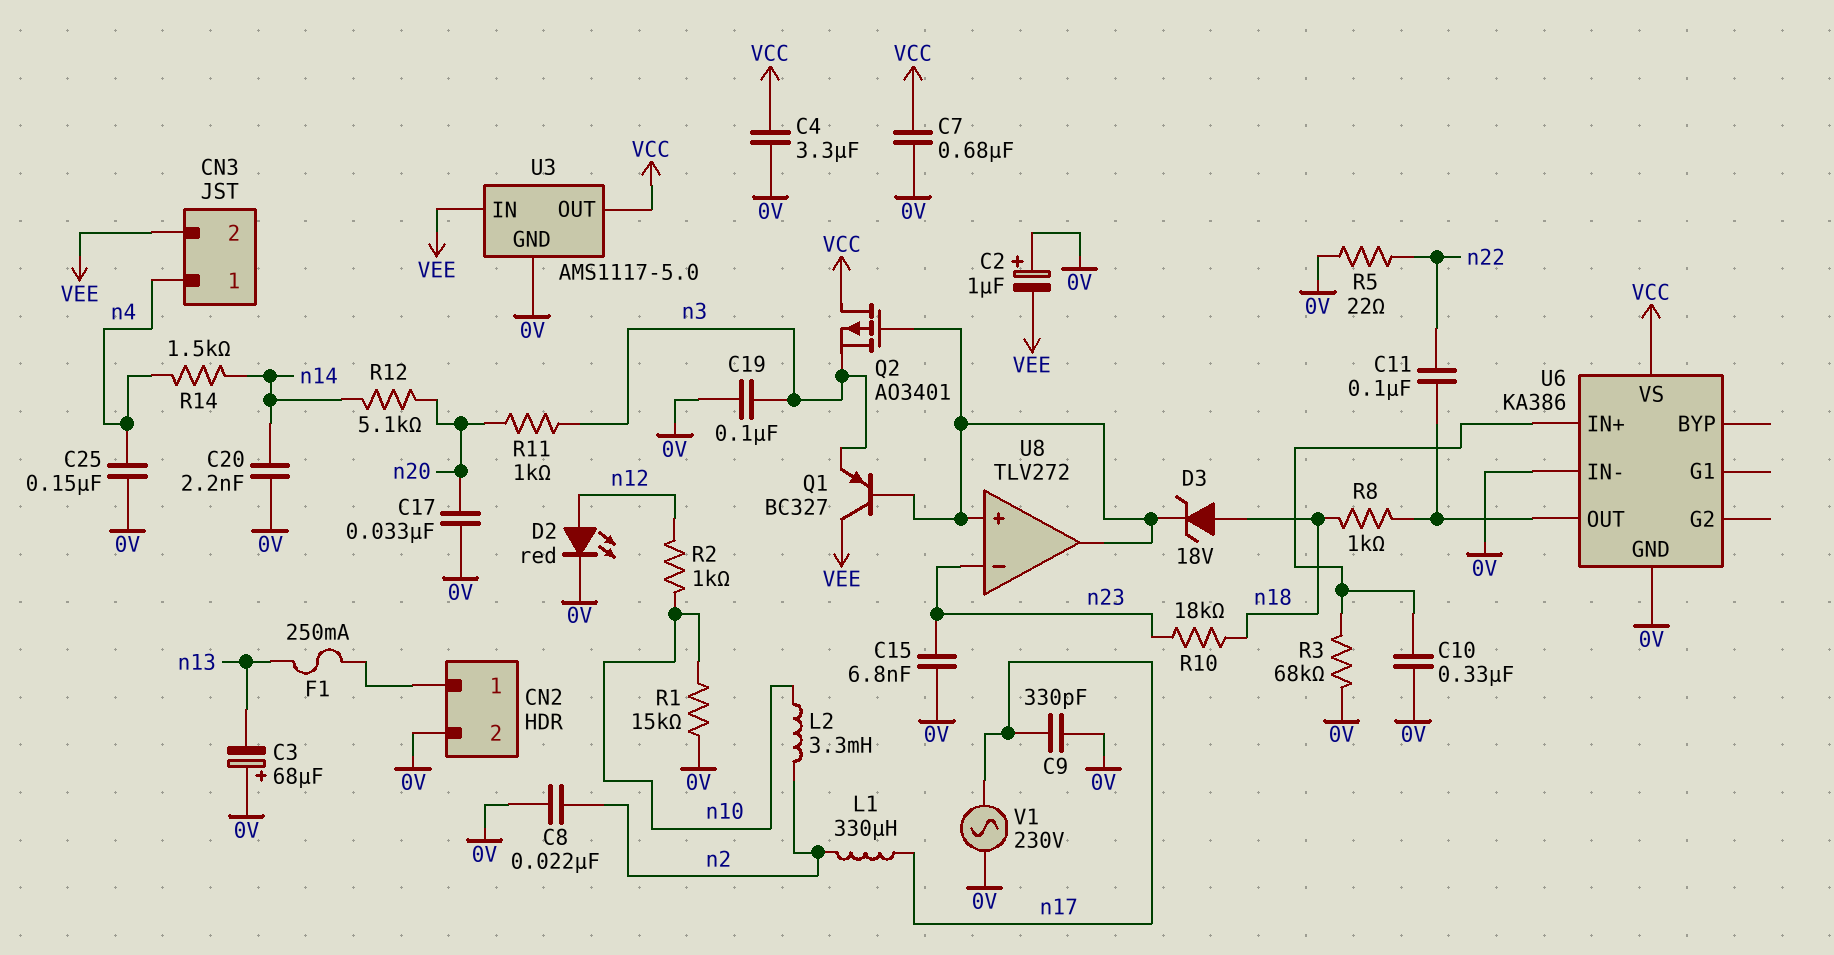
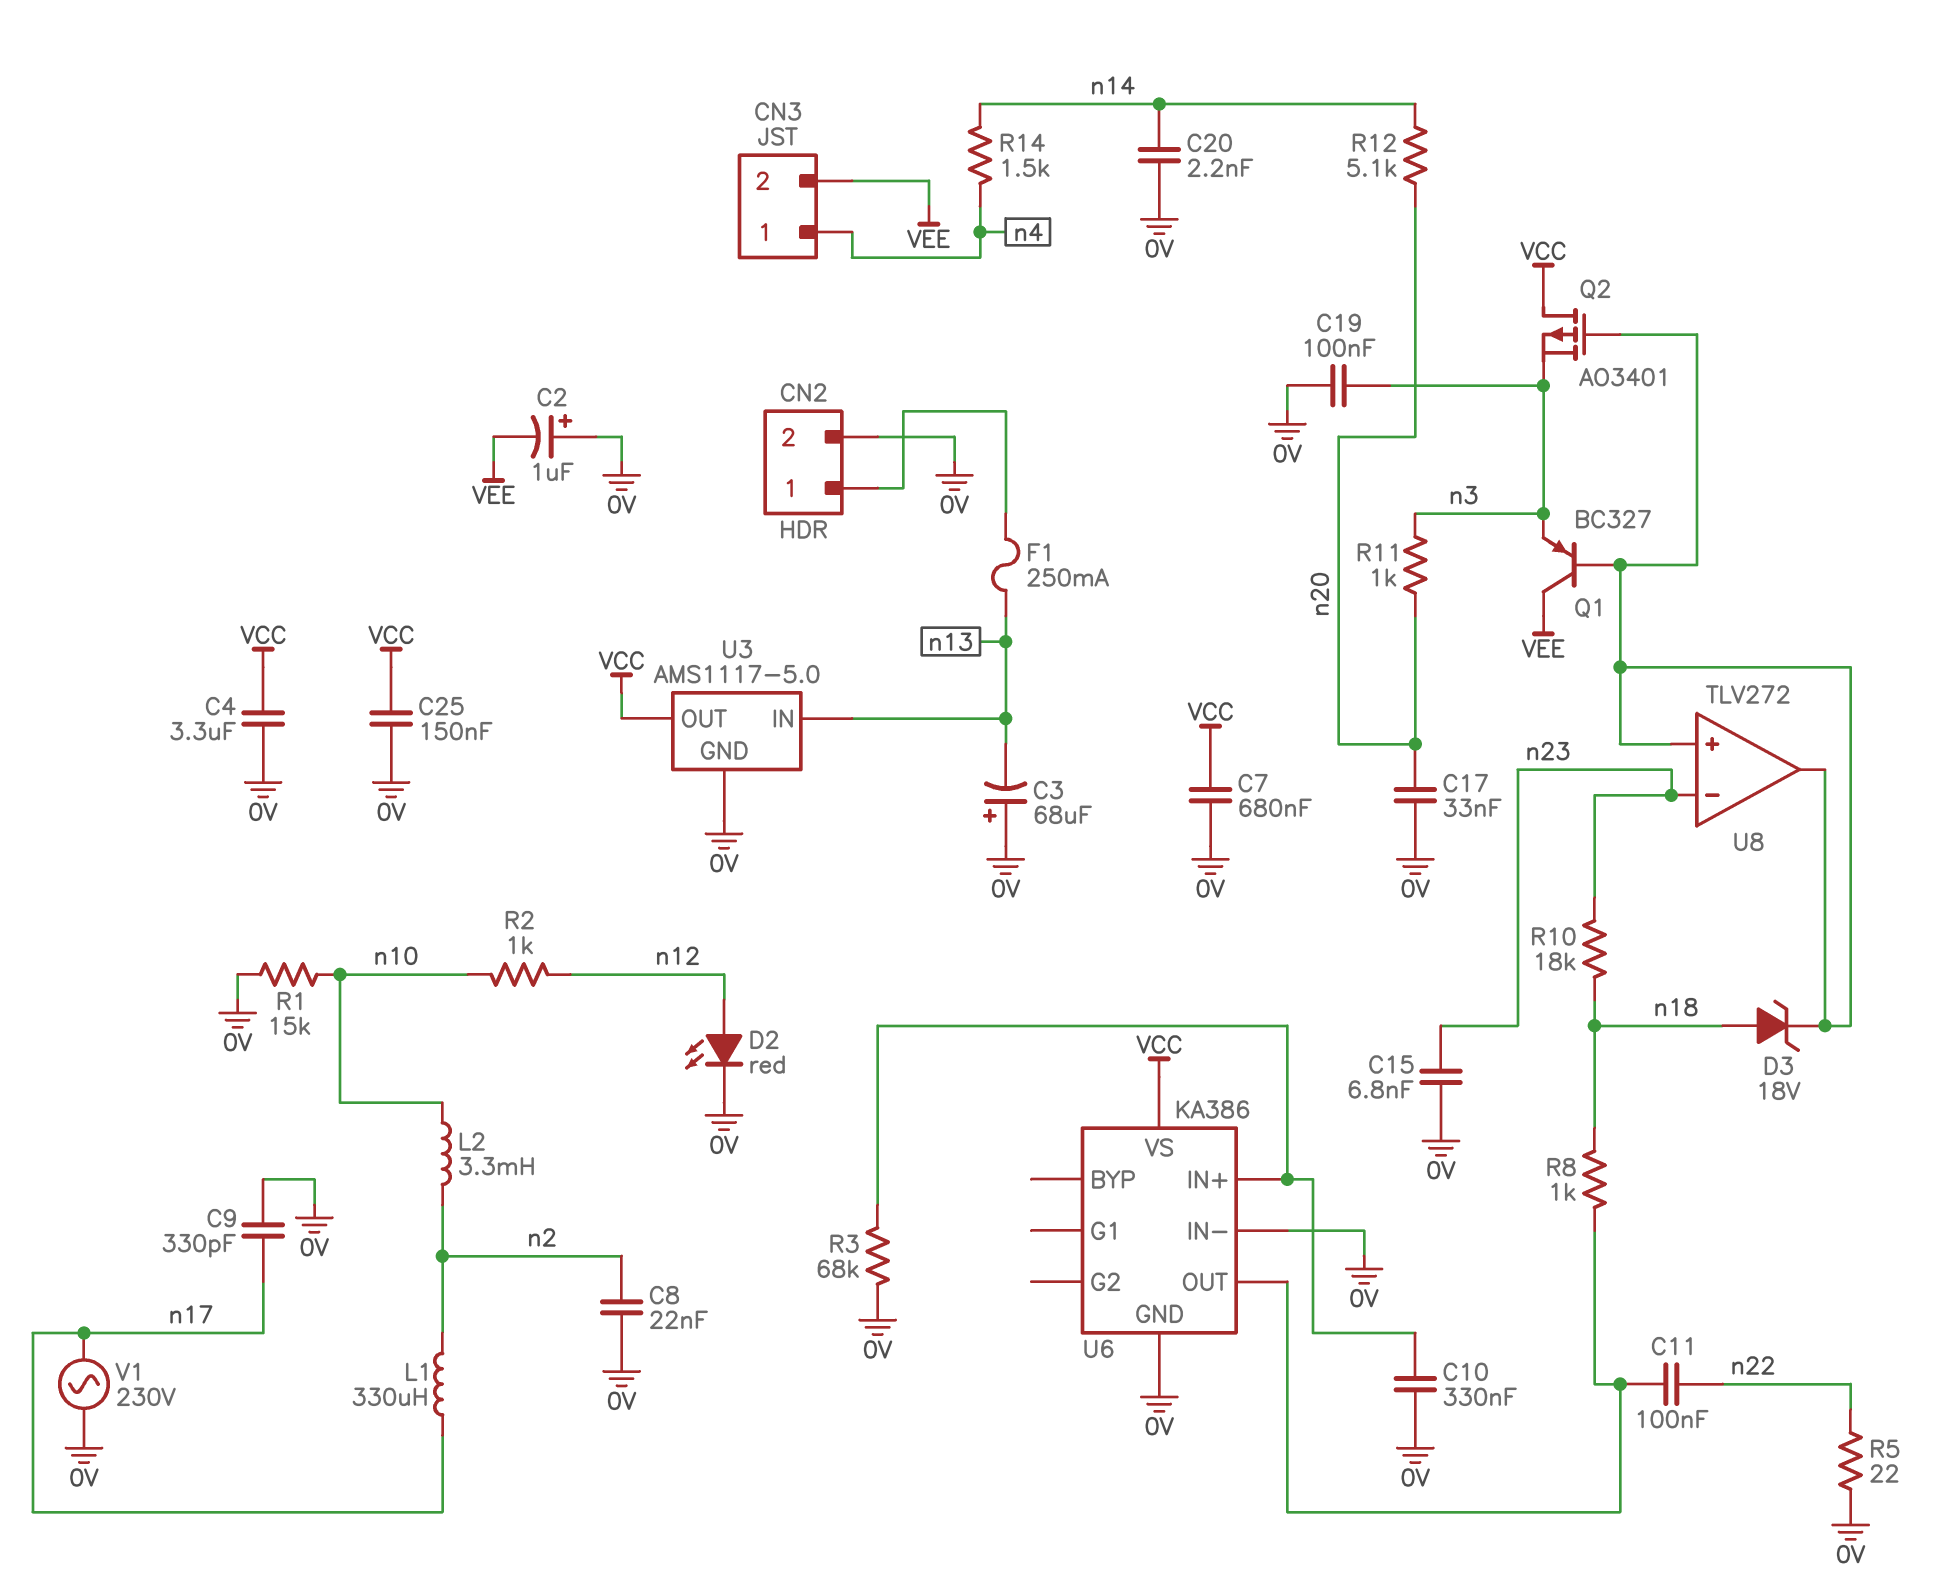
C25: 150nF (0V, n4) -> 150nF (0V, VCC)
U3 pin IN: VEE -> n13

